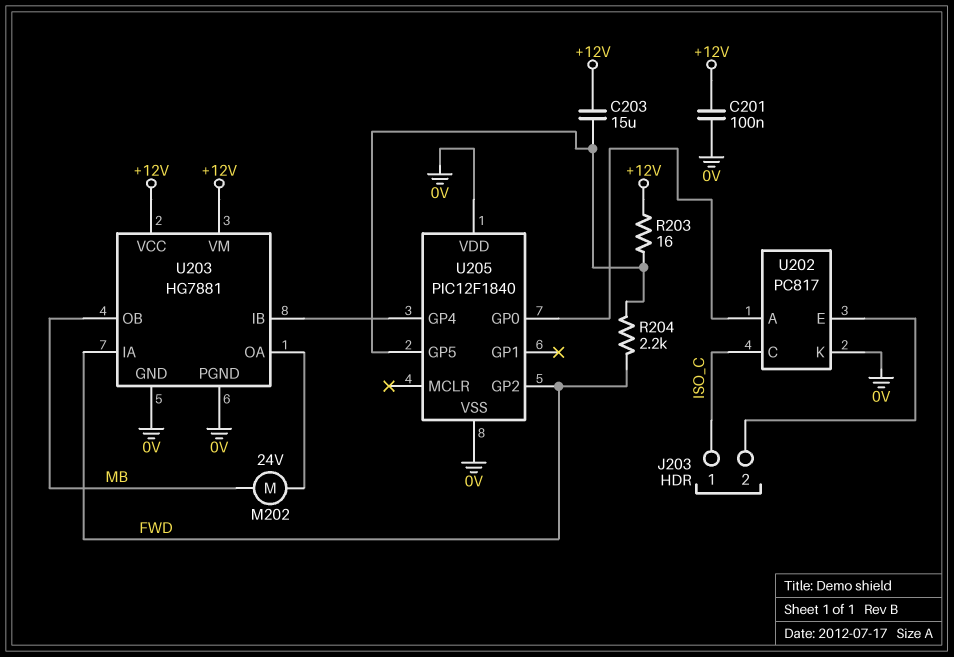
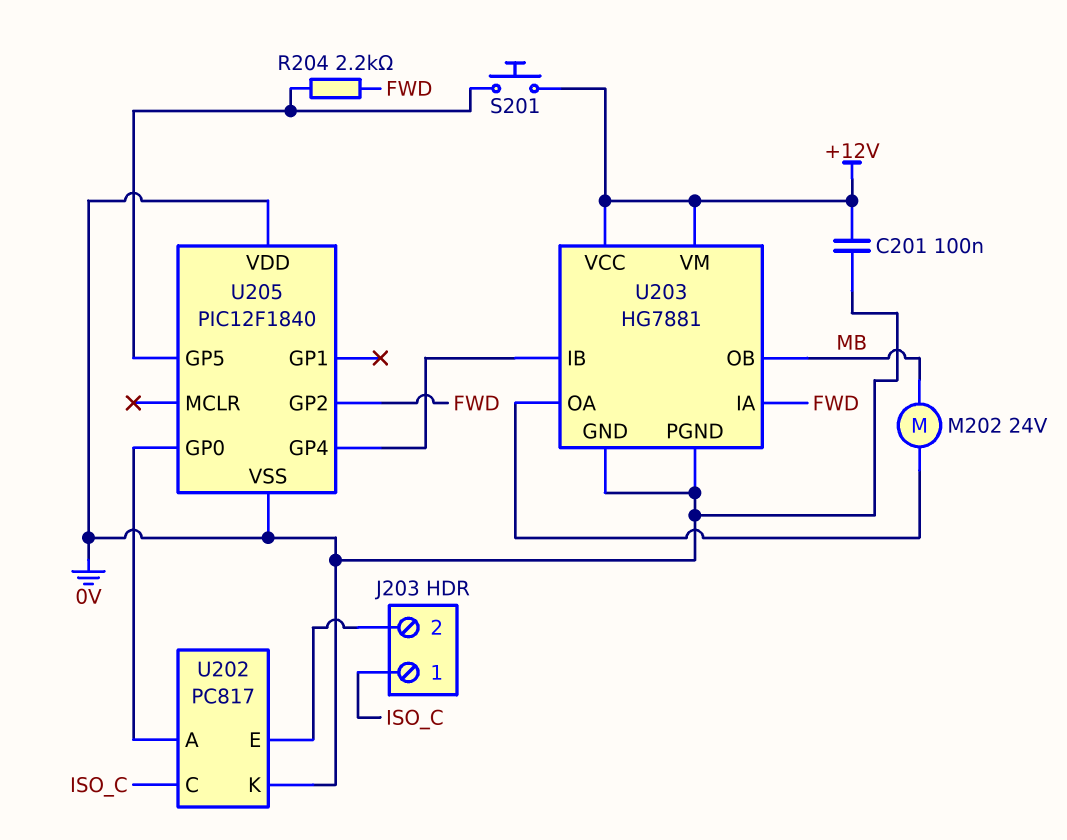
C203: 15uF (+12V, U205/GP5) -> none
R203: 16 (+12V, U205/GP5) -> none
S201: none -> button (+12V, U205/GP5)

